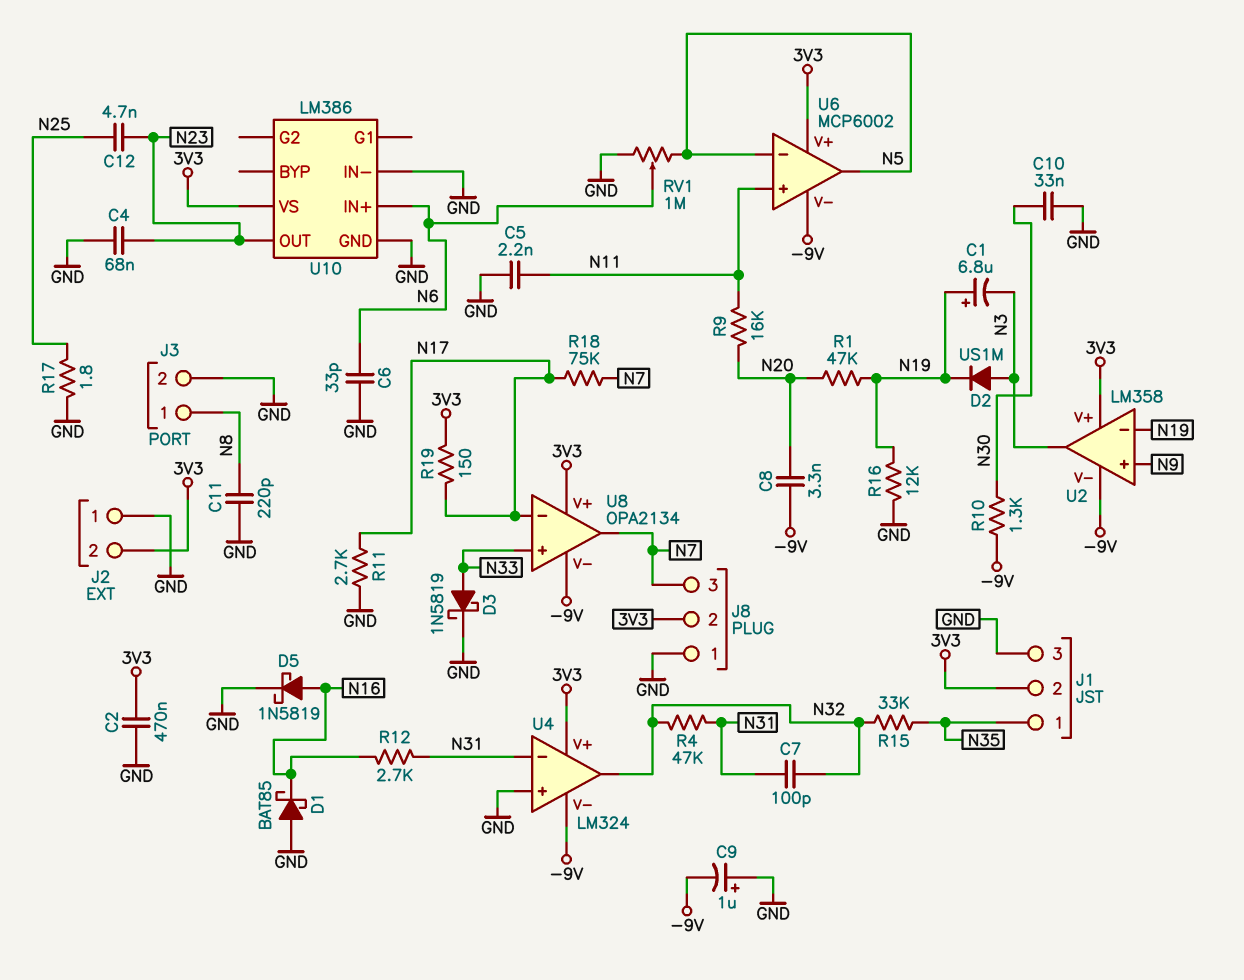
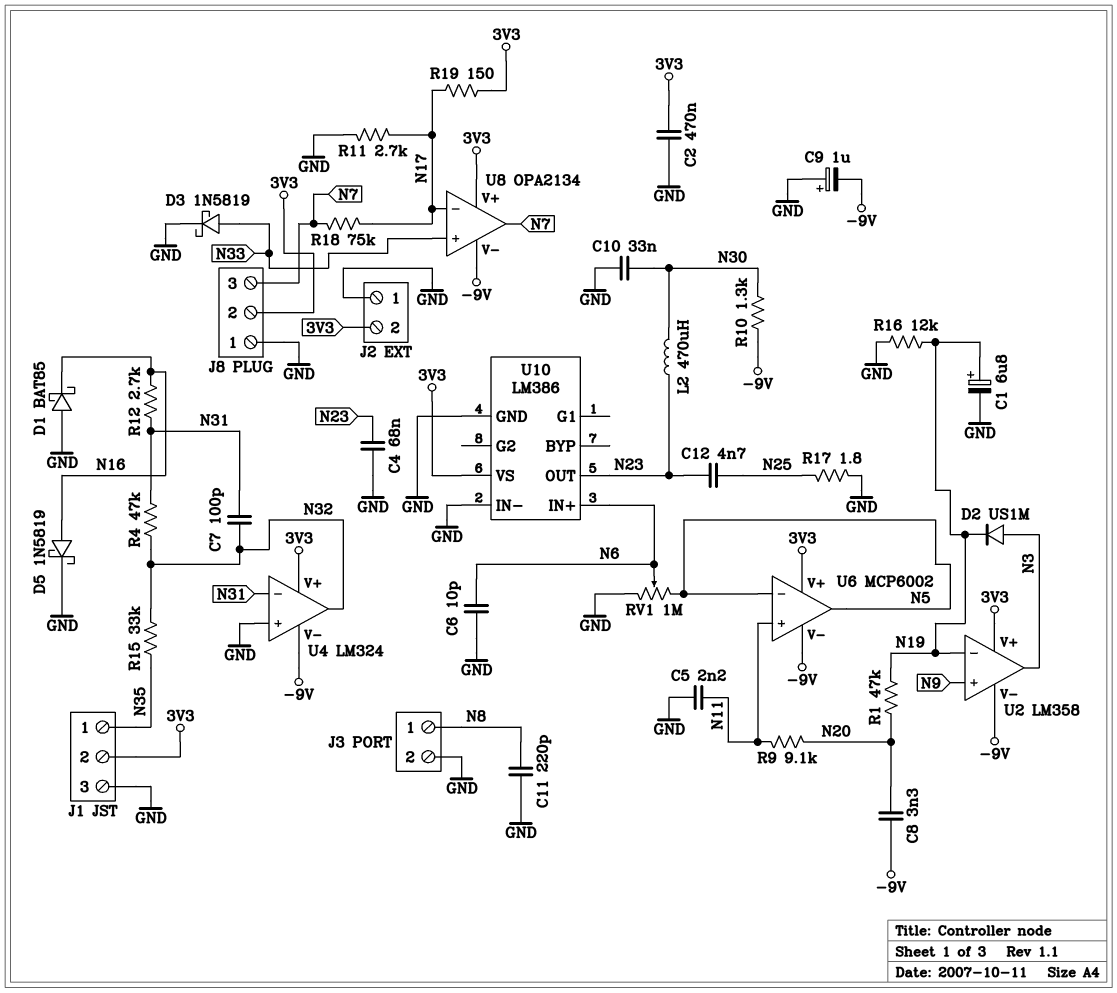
C1: 6.8uF (plus N19, minus N3) -> 6.8uF (plus N19, minus GND)
C6: 33pF (GND, N6) -> 10pF (GND, N6)
L2: none -> 470uH (N23, N30)
R9: 16k (N11, N20) -> 9.1k (N11, N20)

